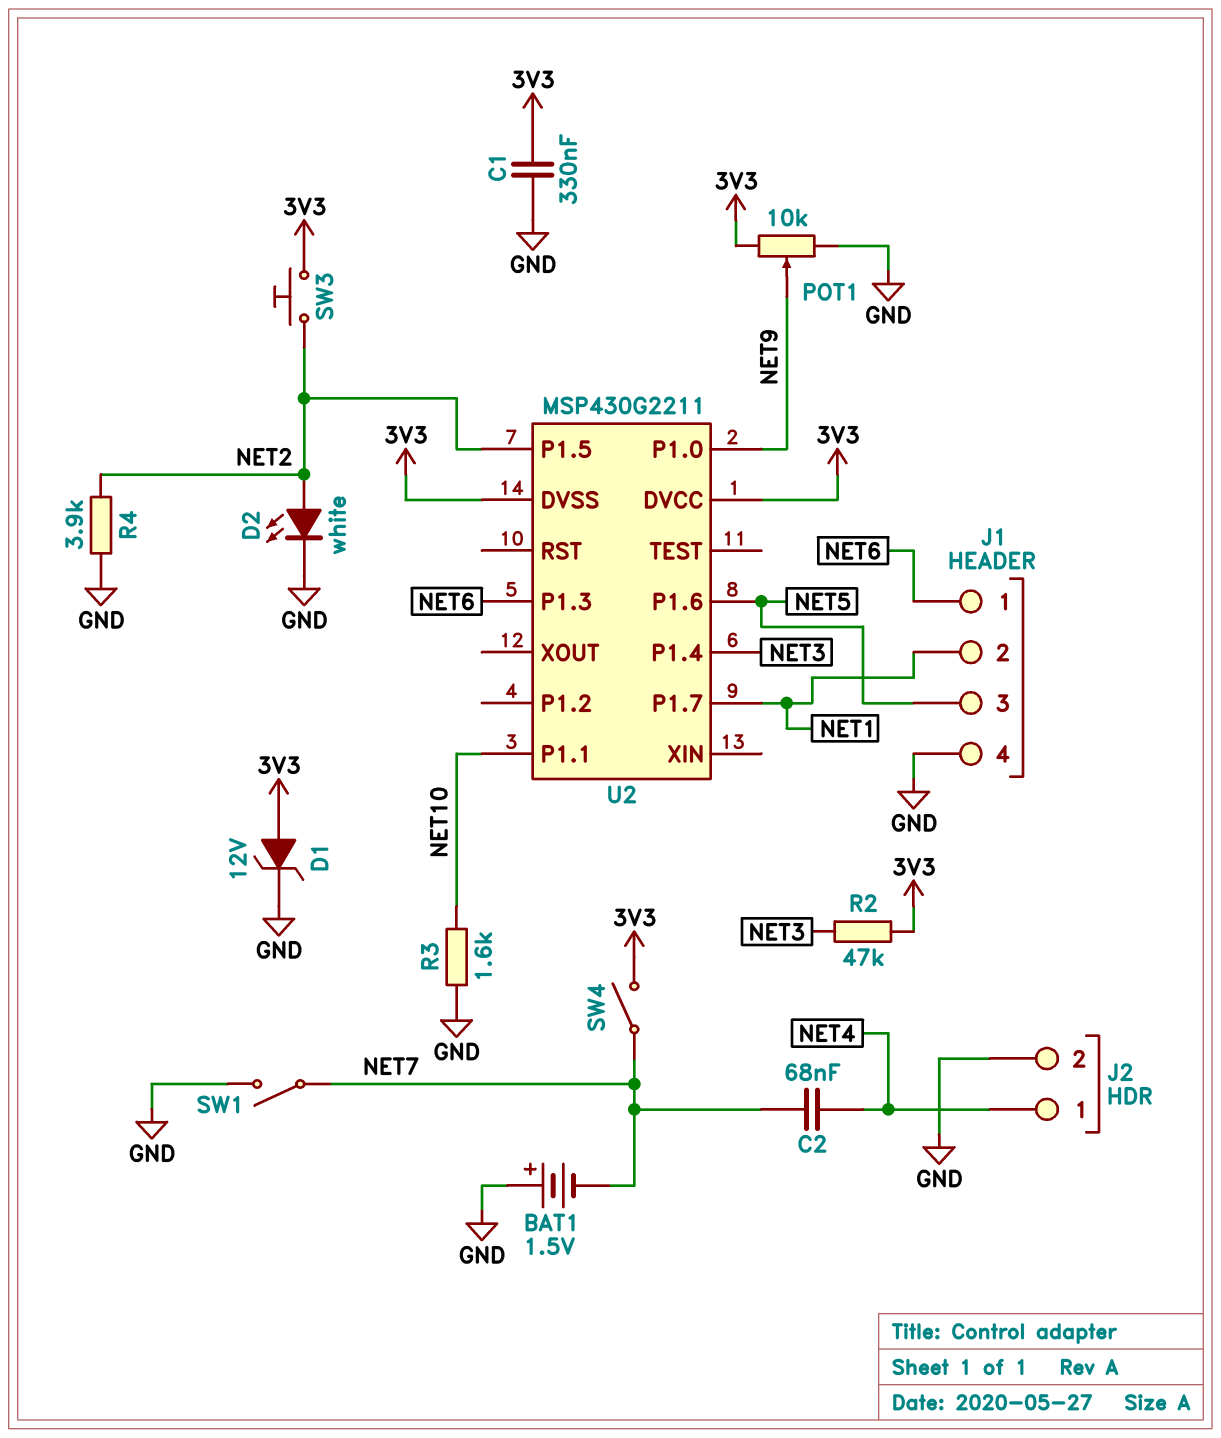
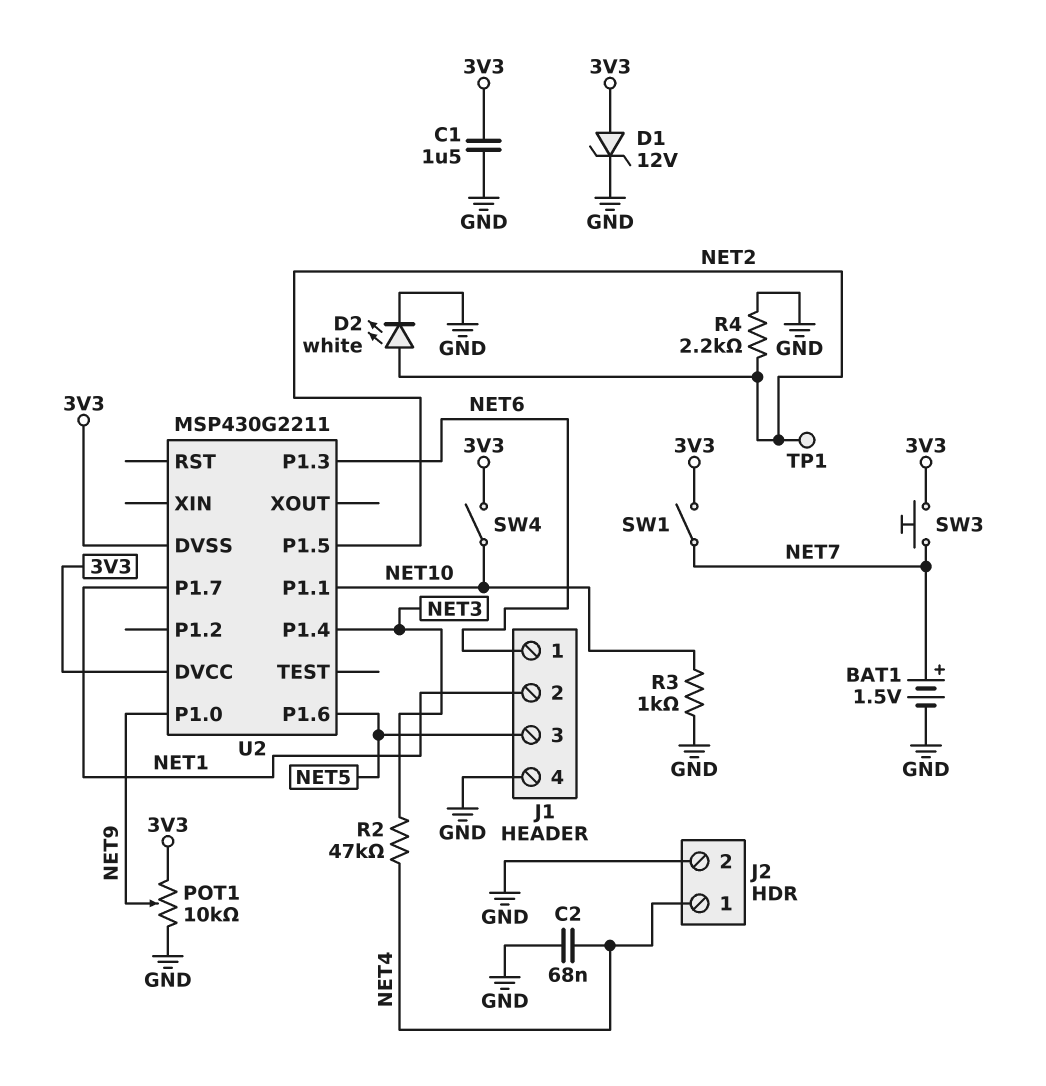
BAT1: 1.5V (plus GND, minus NET7) -> 1.5V (plus NET7, minus GND)
C1: 330nF (3V3, GND) -> 1.5uF (3V3, GND)
C2: 68nF (NET4, NET7) -> 68nF (GND, NET4)
R2: 47k (3V3, NET3) -> 47k (NET3, NET4)
R3: 1.6k (GND, NET10) -> 1k (GND, NET10)
R4: 3.9k (GND, NET2) -> 2.2k (GND, NET2)
SW1: switch (GND, NET7) -> switch (3V3, NET7)
SW3: button (3V3, NET2) -> button (3V3, NET7)
SW4: switch (3V3, NET7) -> switch (3V3, NET10)
TP1: none -> test point (NET2)

